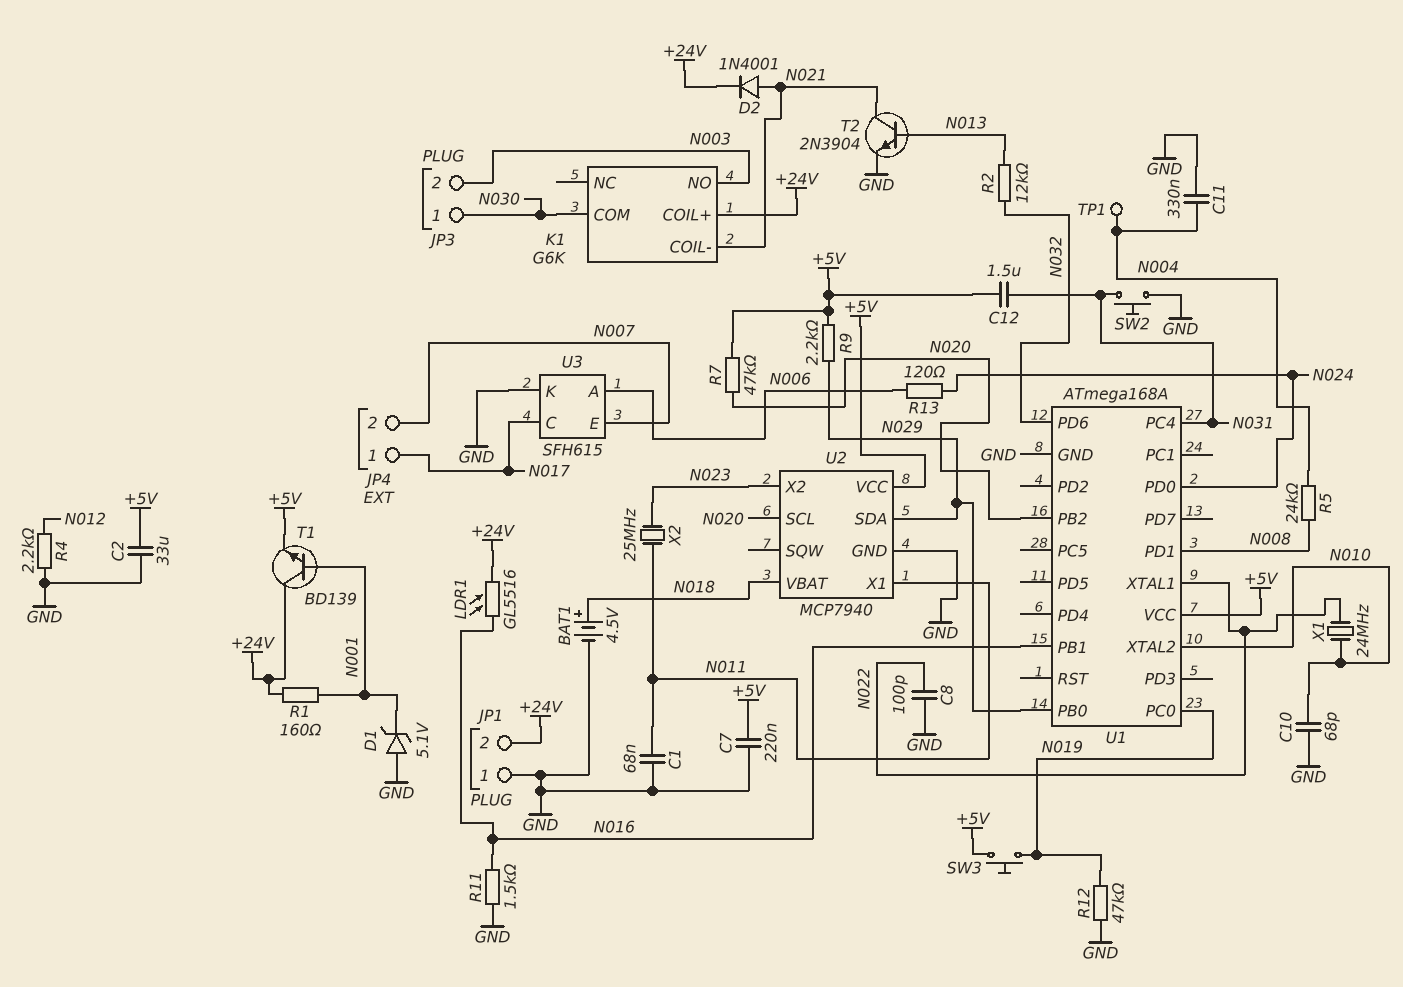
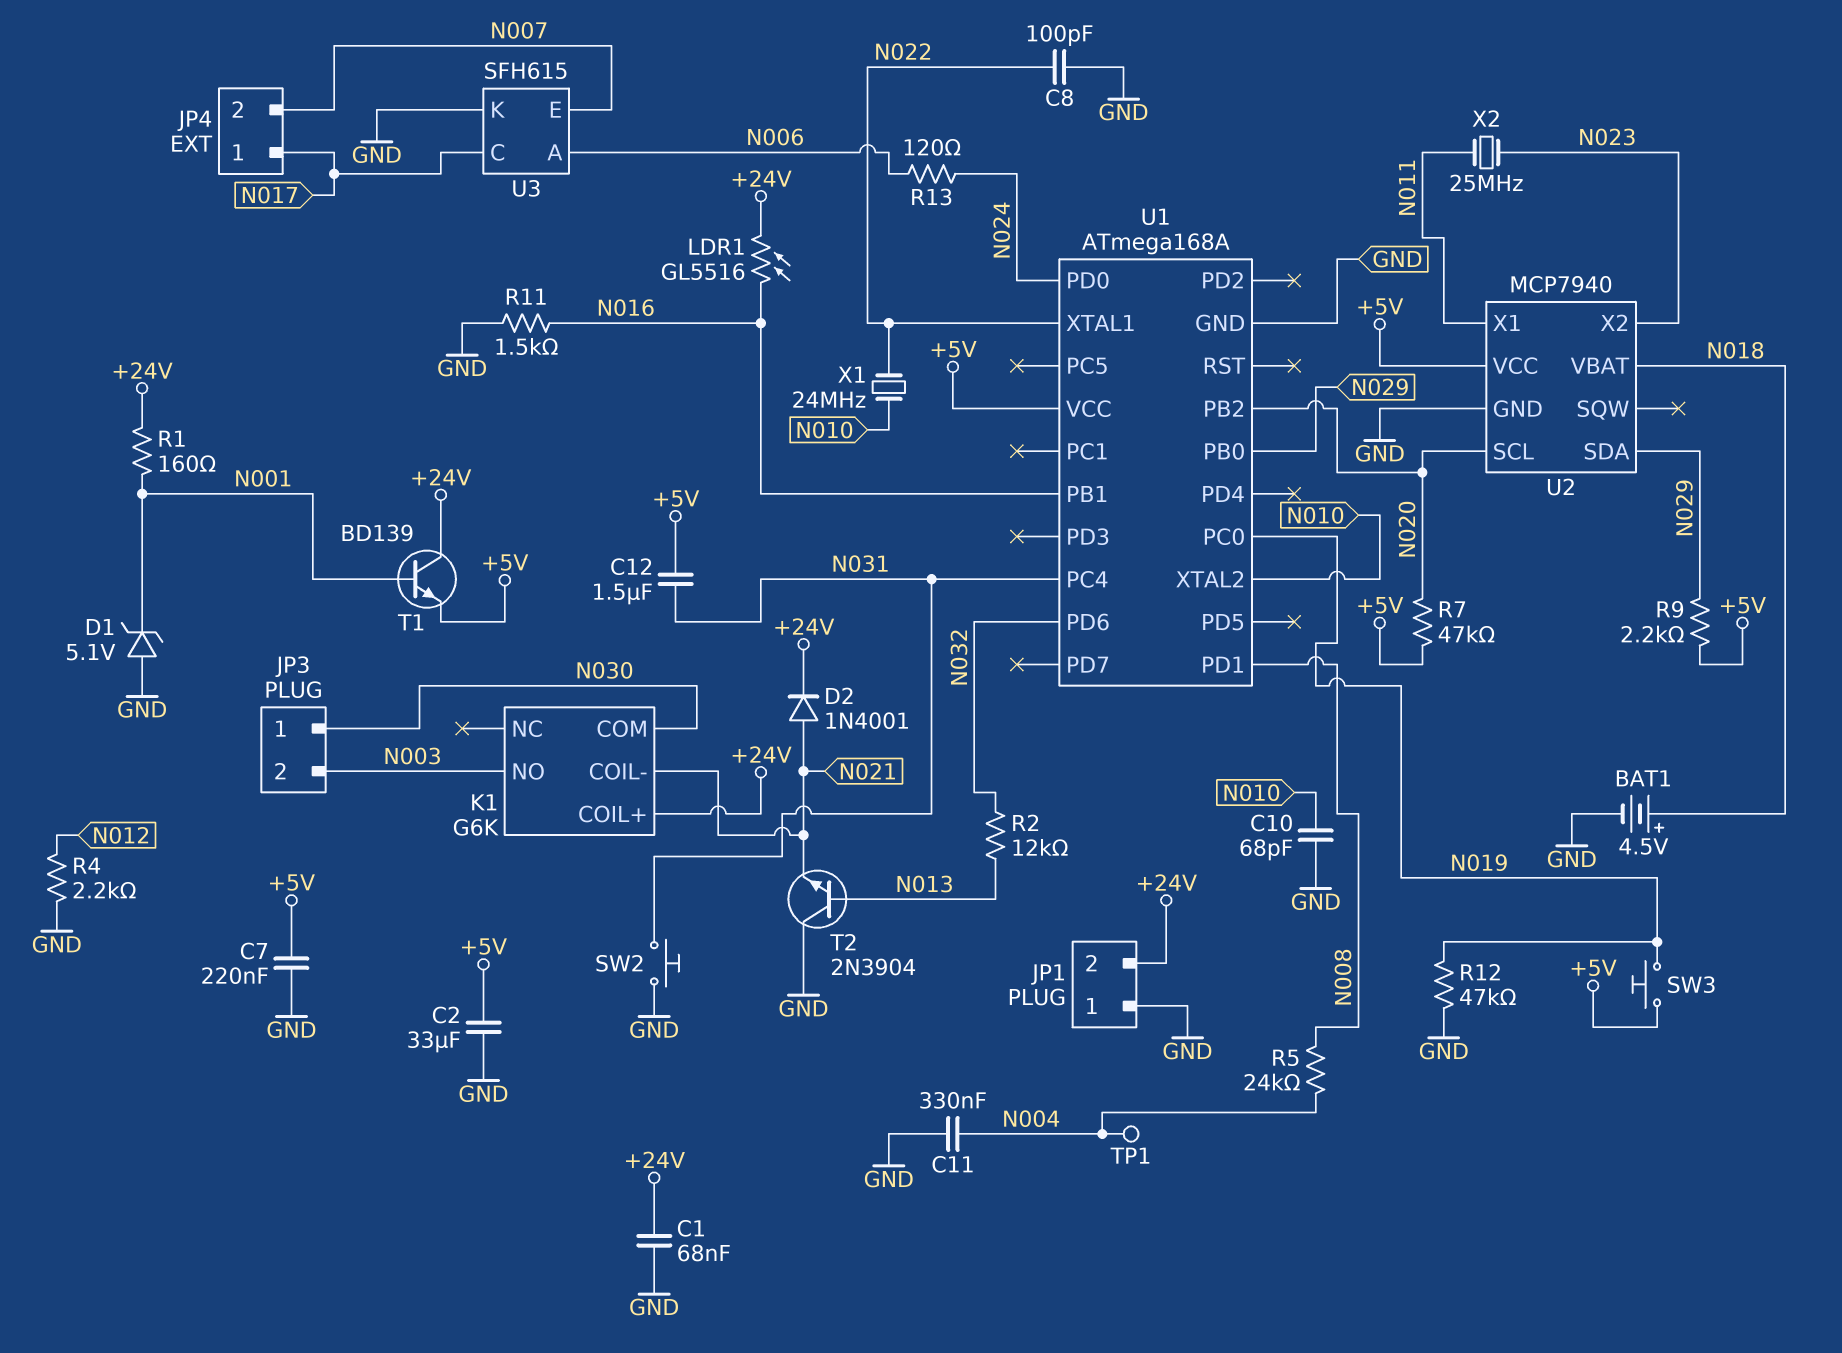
C1: 68nF (GND, N011) -> 68nF (+24V, GND)
T2: NPN 2N3904 (B N013, C N021, E GND) -> NPN 2N3904 (B N013, C GND, E N021)

